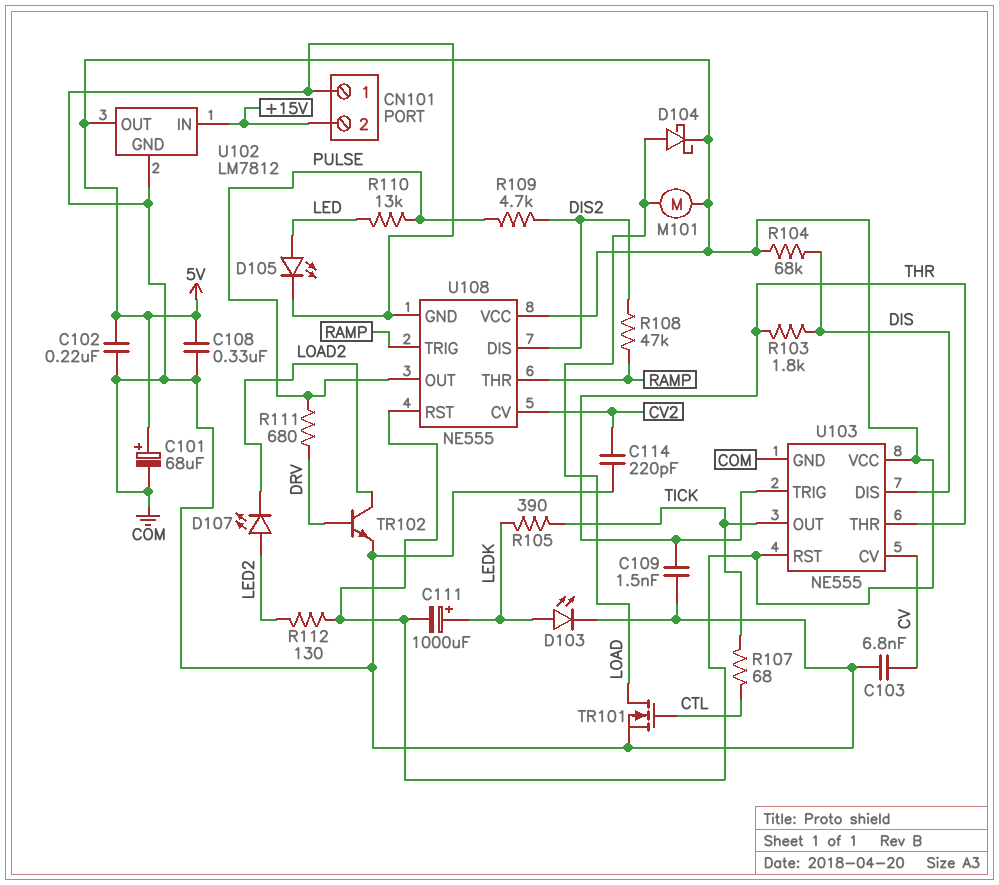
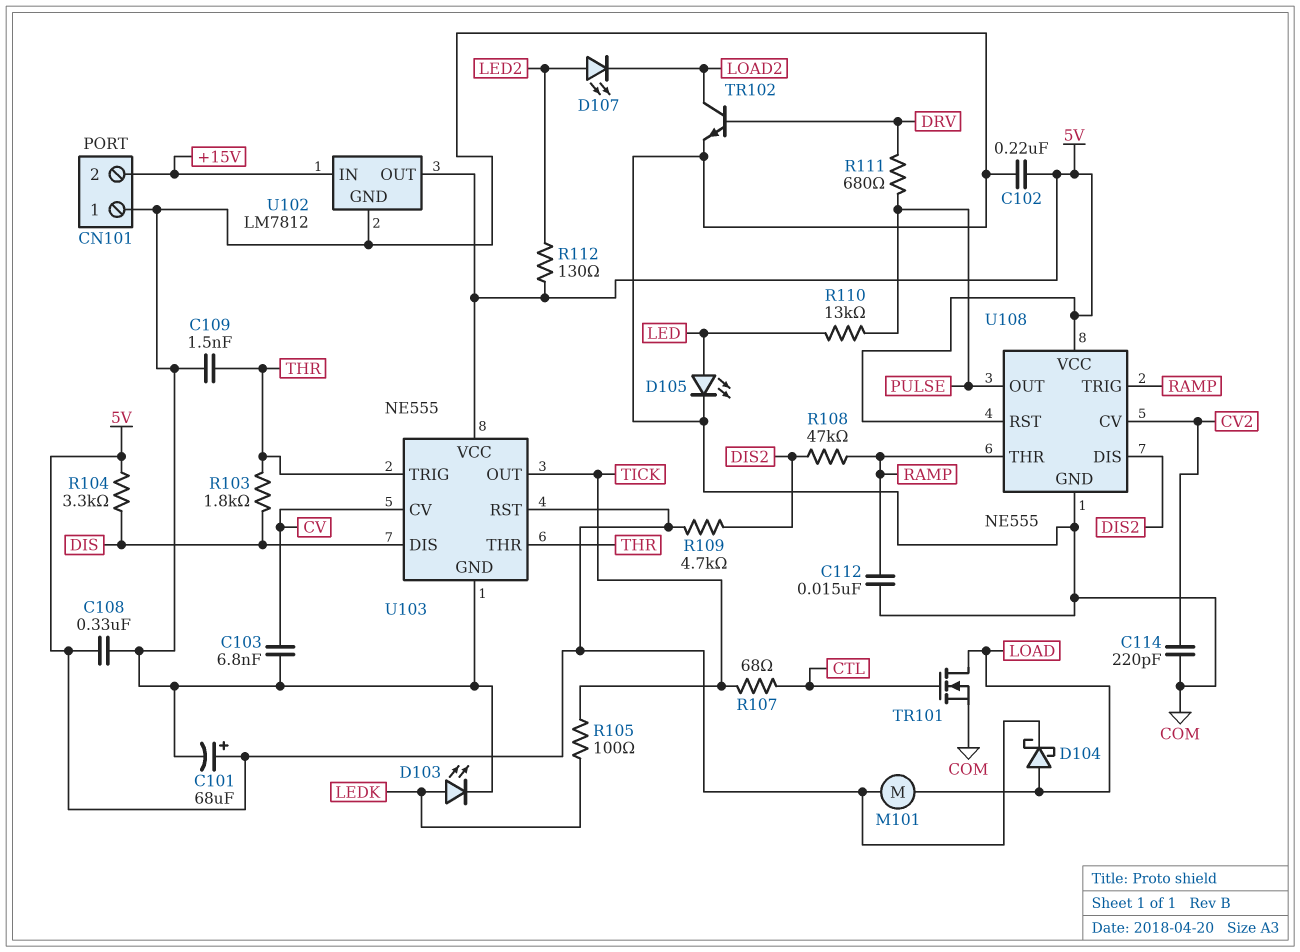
C111: 1000uF (plus LEDK, minus 5V) -> none
C112: none -> 15nF (COM, RAMP)
R104: 68k (5V, DIS) -> 3.3k (5V, DIS)
R105: 390 (LEDK, TICK) -> 100 (LEDK, TICK)
R109: 4.7k (DIS2, PULSE) -> 4.7k (5V, DIS2)

